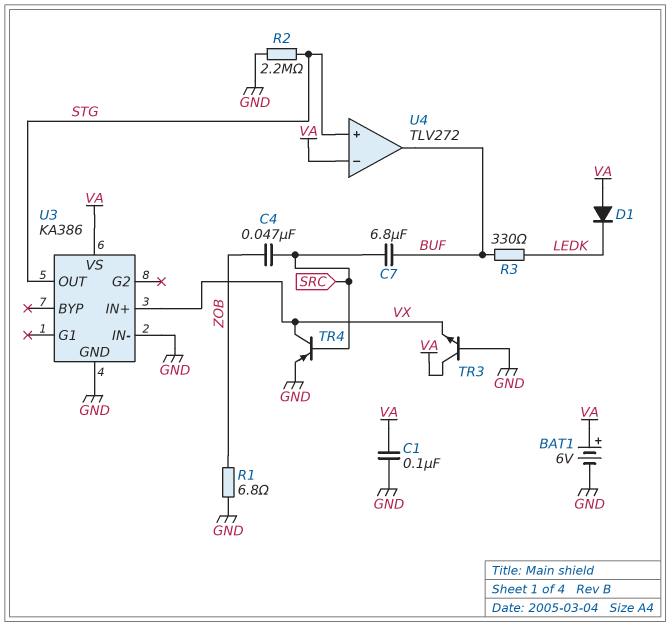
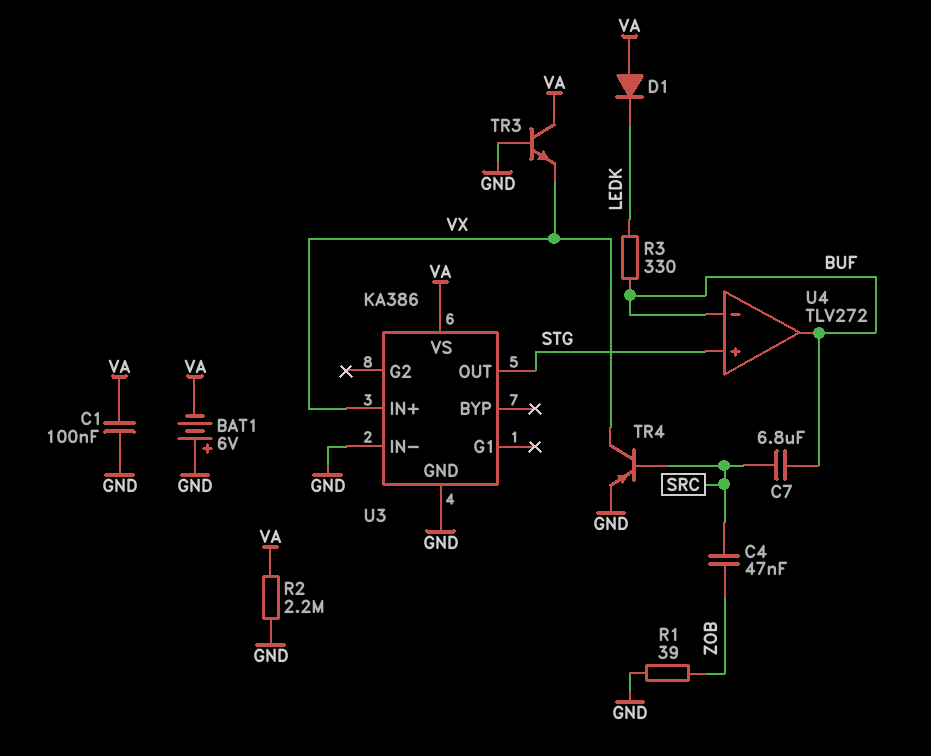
BAT1: 6V (plus VA, minus GND) -> 6V (plus GND, minus VA)
R1: 6.8 (GND, ZOB) -> 39 (GND, ZOB)
R2: 2.2M (GND, STG) -> 2.2M (GND, VA)
U4 pin in-: VA -> BUF

